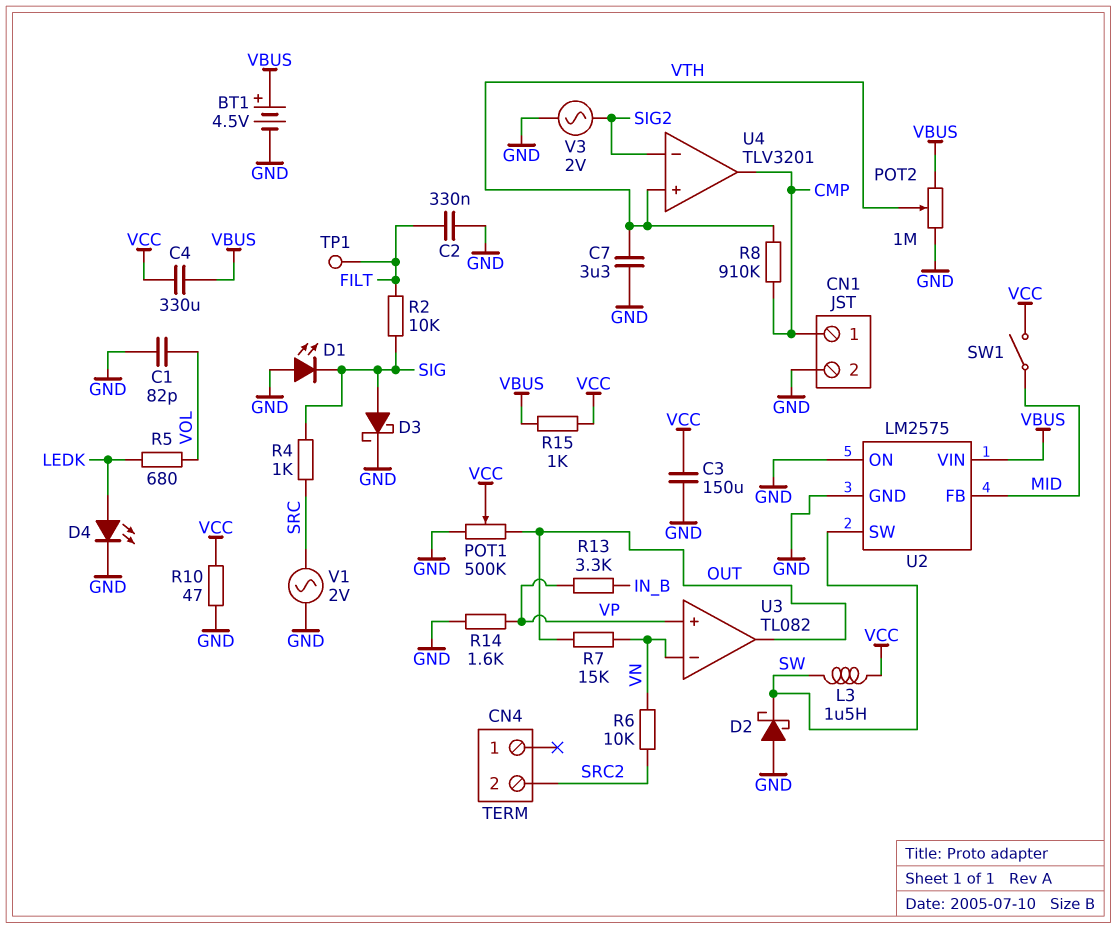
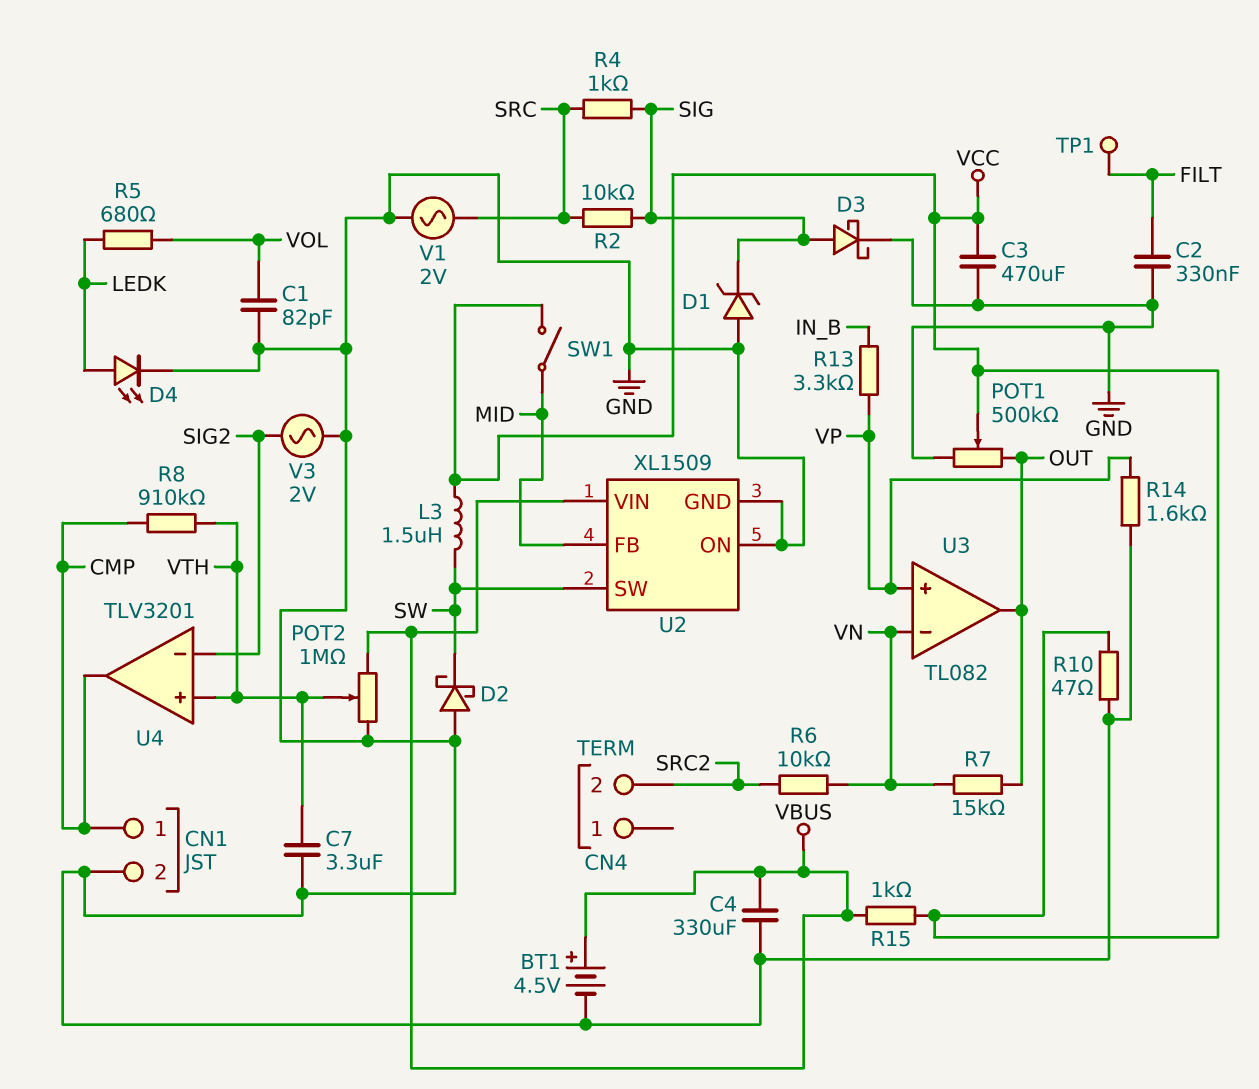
C3: 150uF (GND, VCC) -> 470uF (GND, VCC)
C4: 330uF (VBUS, VCC) -> 330uF (GND, VBUS)
D1: LED (A GND, K SIG) -> zener (A GND, K SIG)
R2: 10k (FILT, SIG) -> 10k (SIG, SRC)
U2: LM2575 -> XL1509

